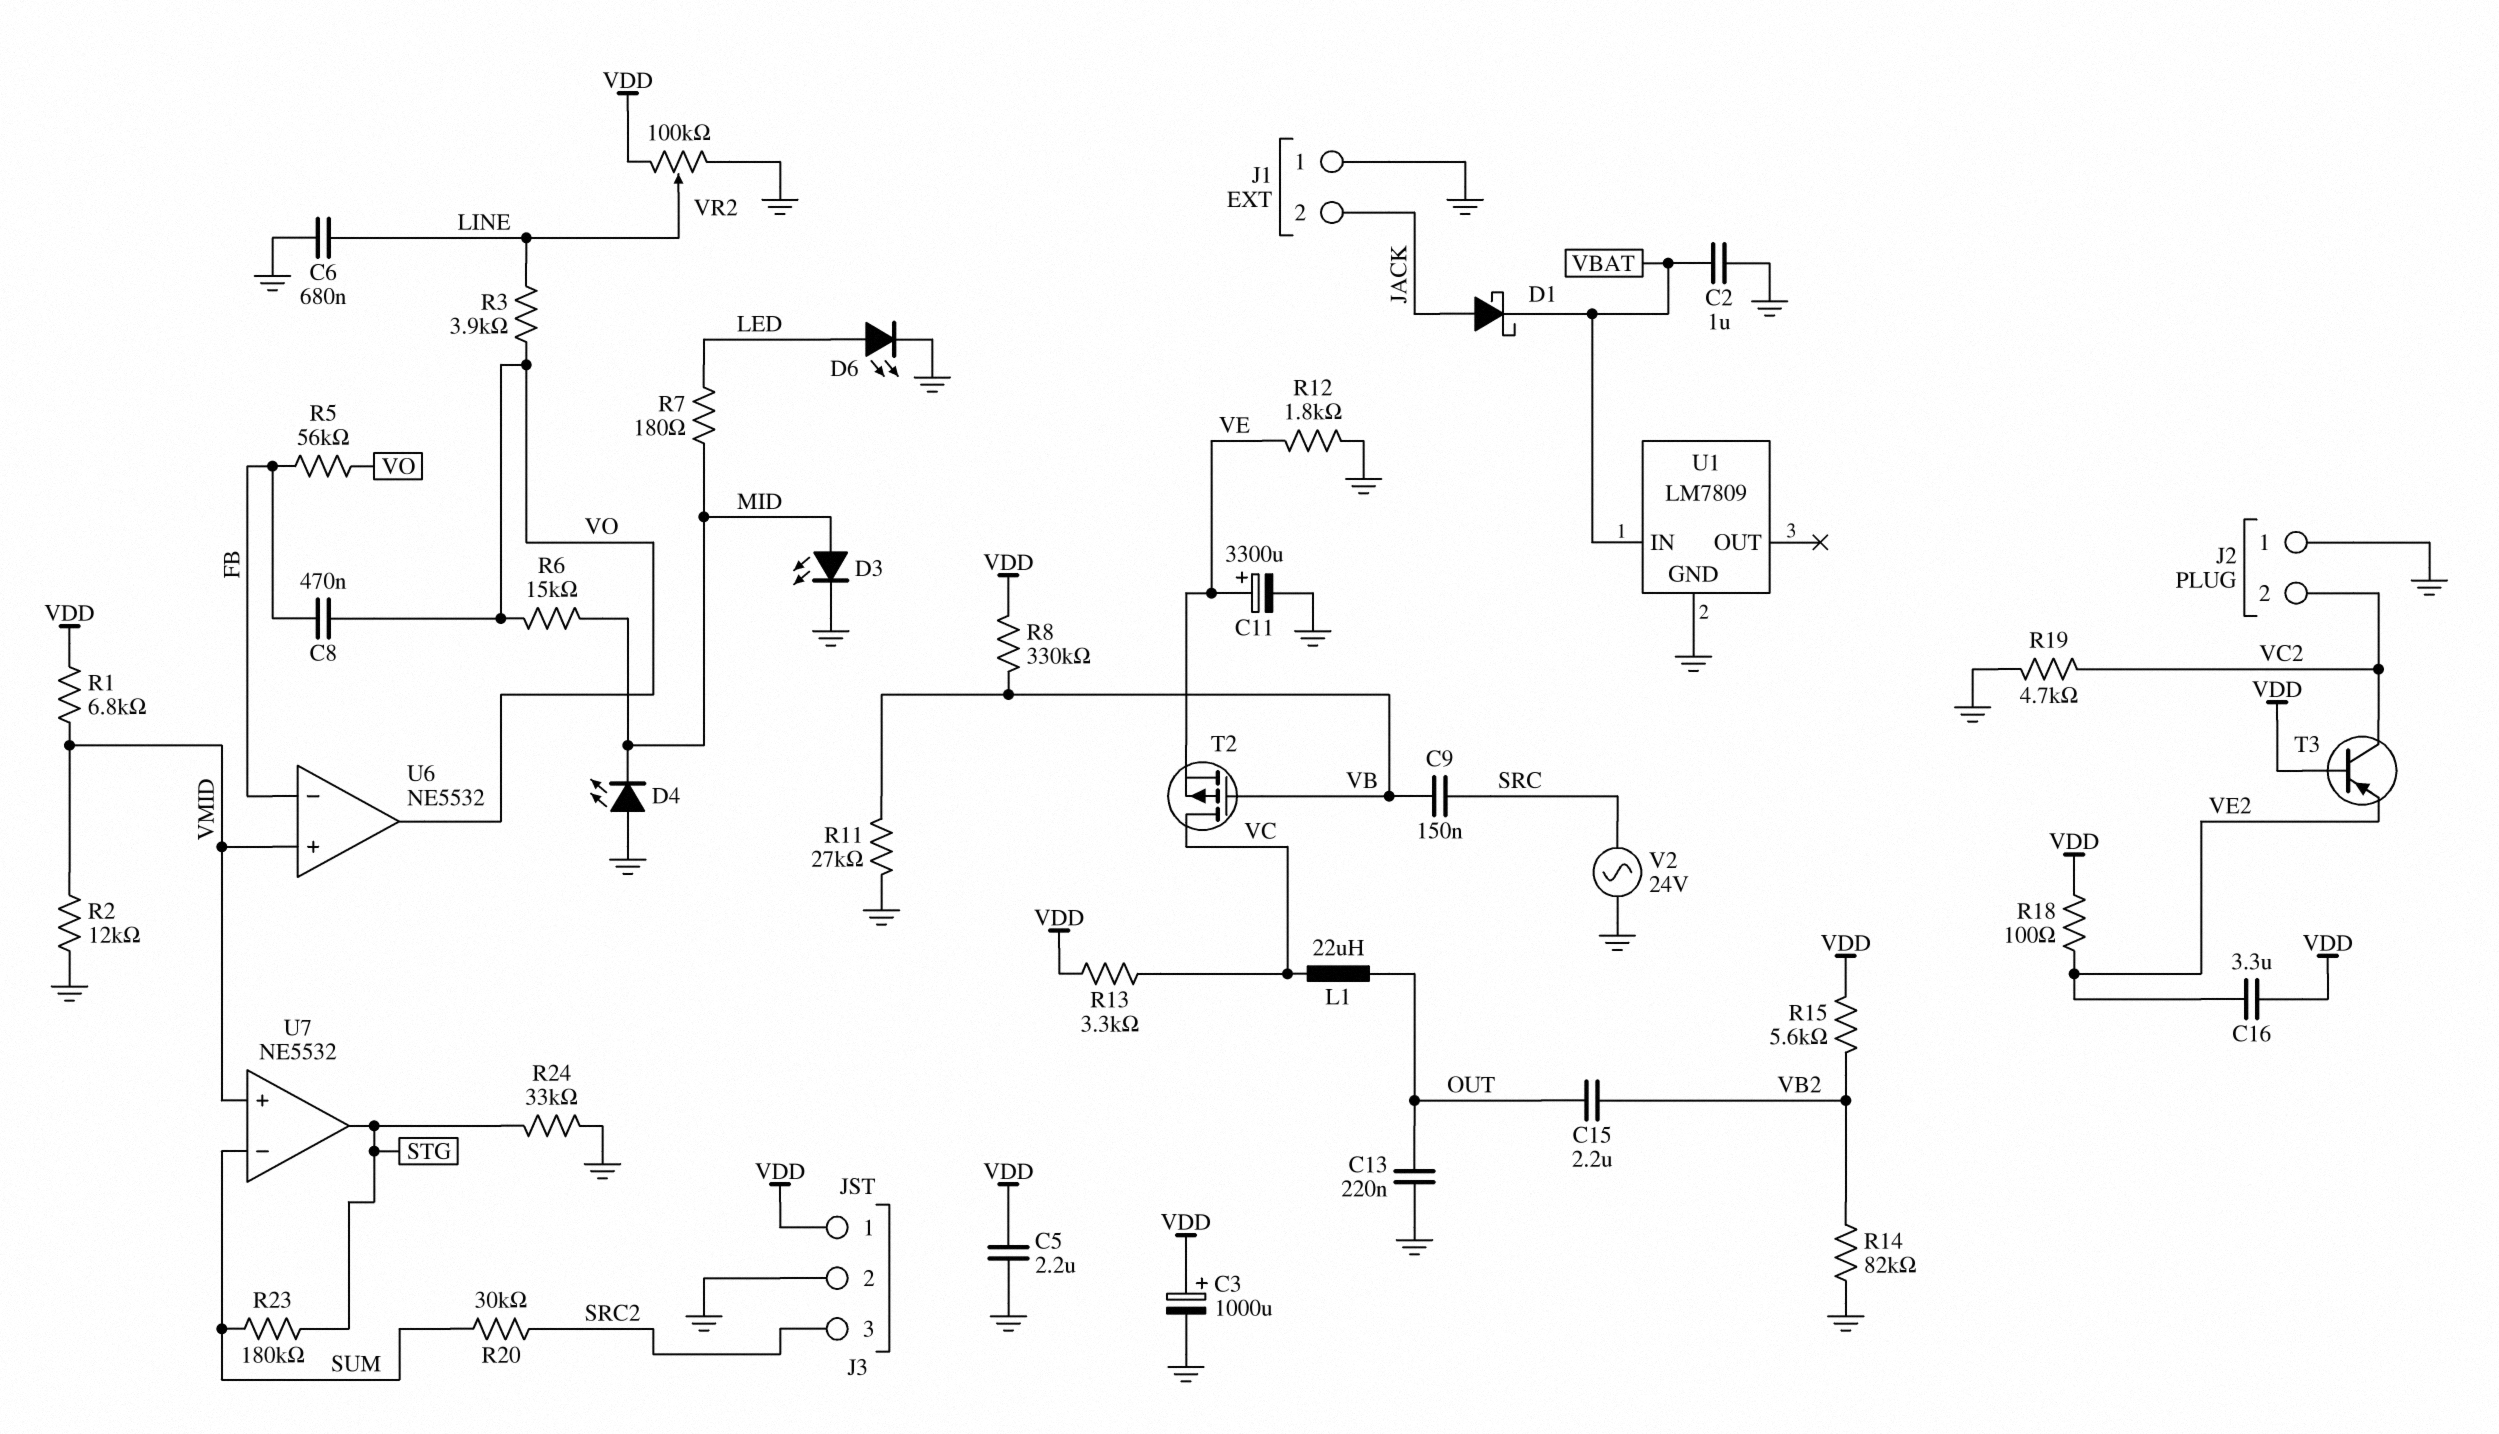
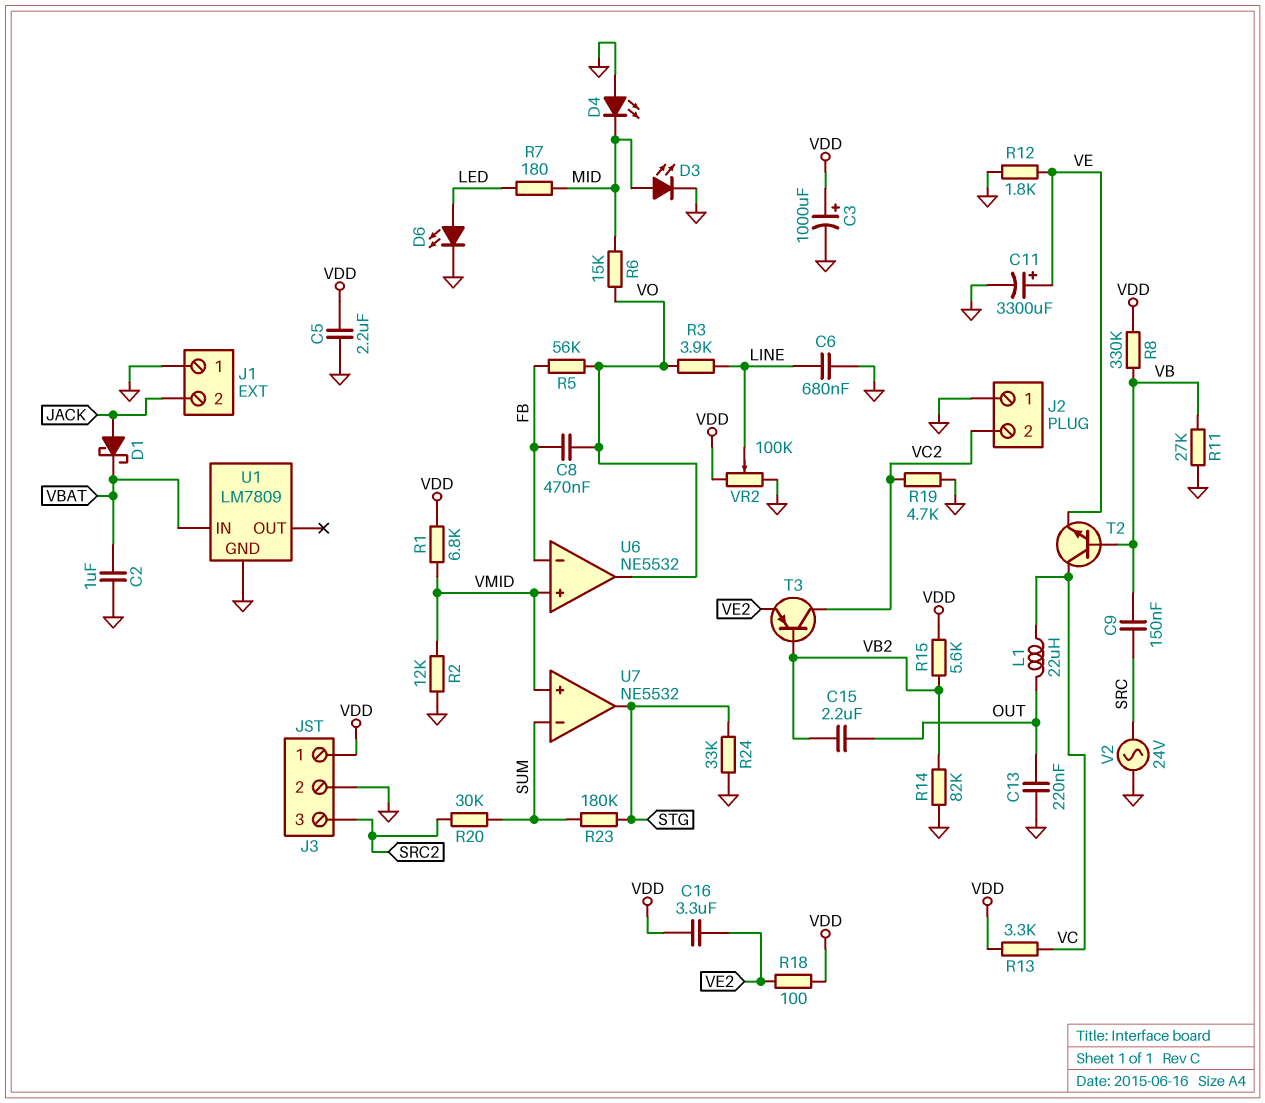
T2: PMOS (G VB, D VC, S VE) -> NPN (B VB, C VC, E VE)
T3: PNP (B VDD, C VC2, E VE2) -> PNP (B VB2, C VC2, E VE2)

